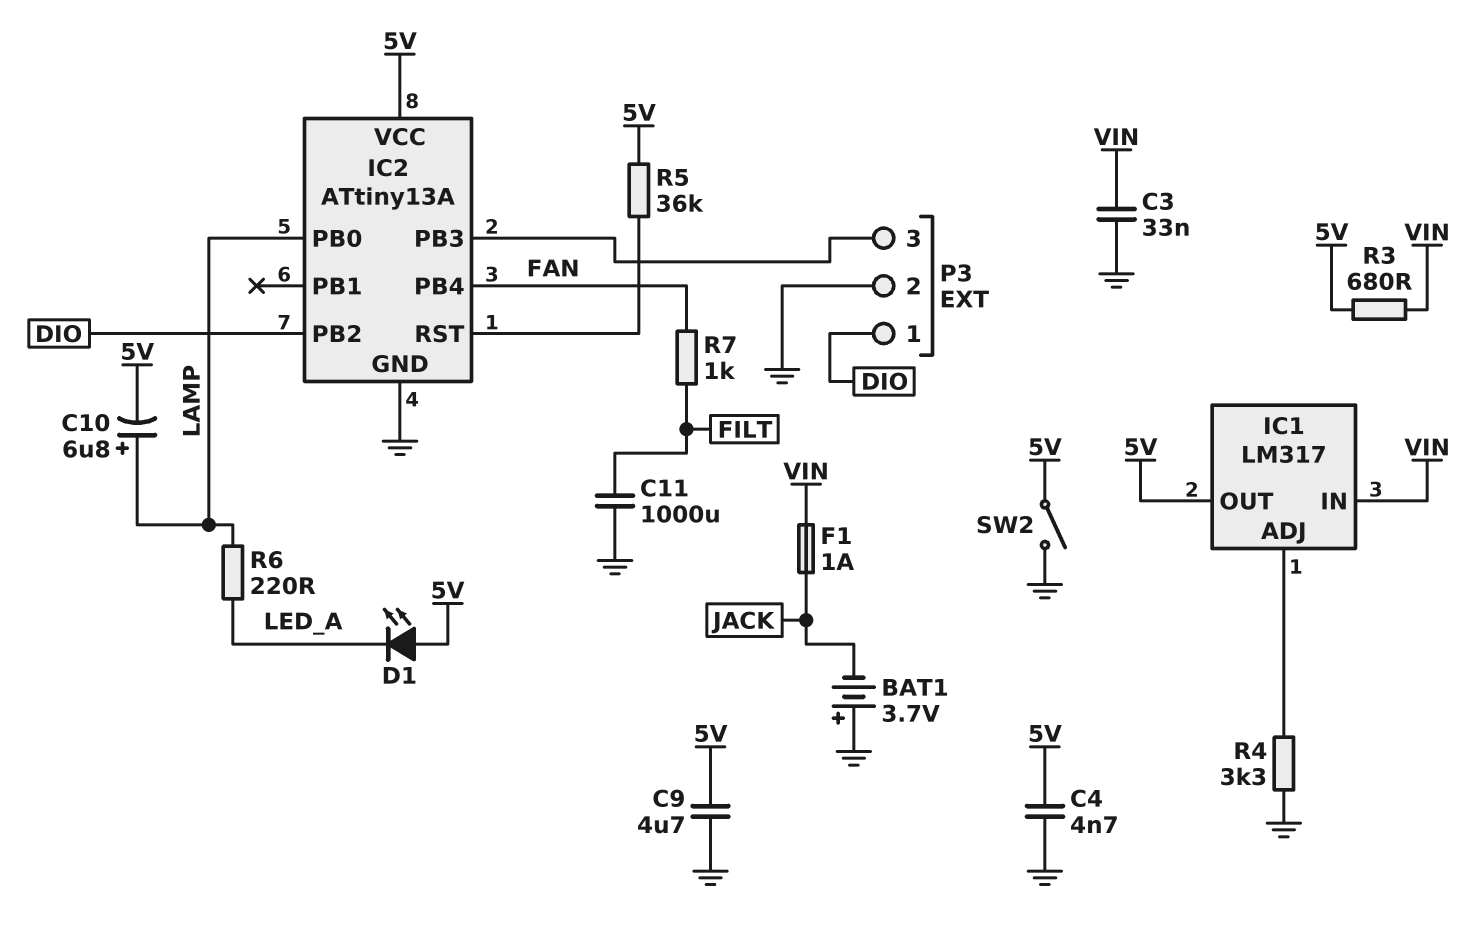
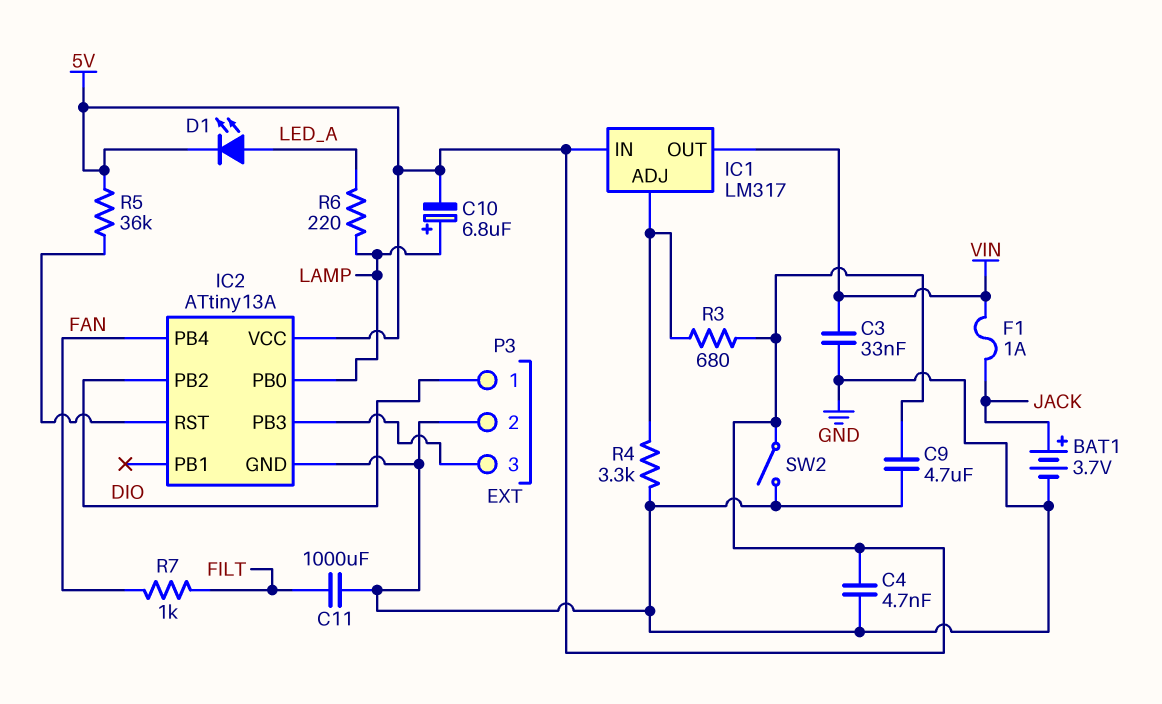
BAT1: 3.7V (plus GND, minus JACK) -> 3.7V (plus JACK, minus GND)
D1: LED (A 5V, K LED_A) -> LED (A LED_A, K 5V)
IC1 pin IN: VIN -> 5V
IC1 pin OUT: 5V -> VIN
R3: 680 (5V, VIN) -> 680 (5V, IC1/ADJ)

